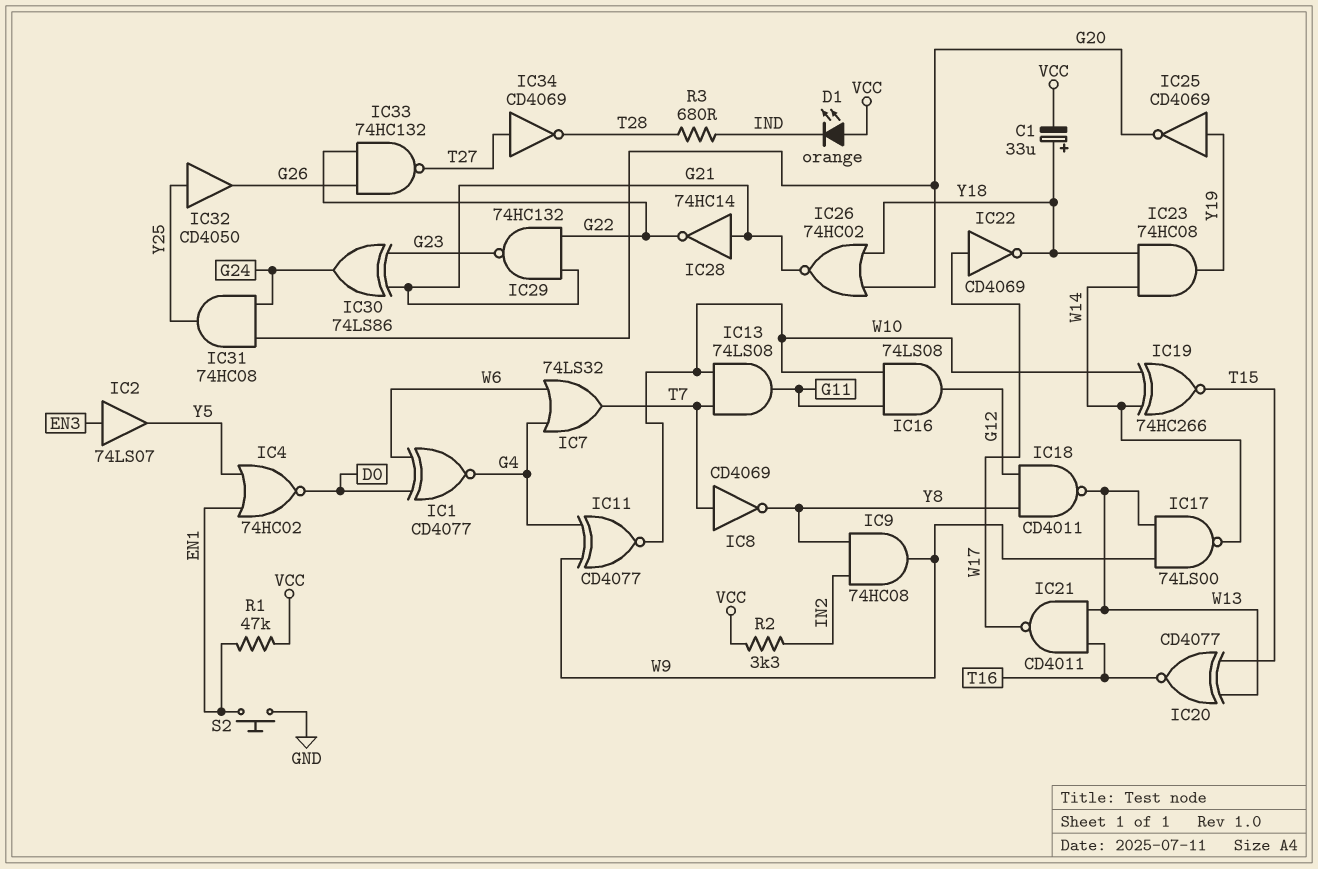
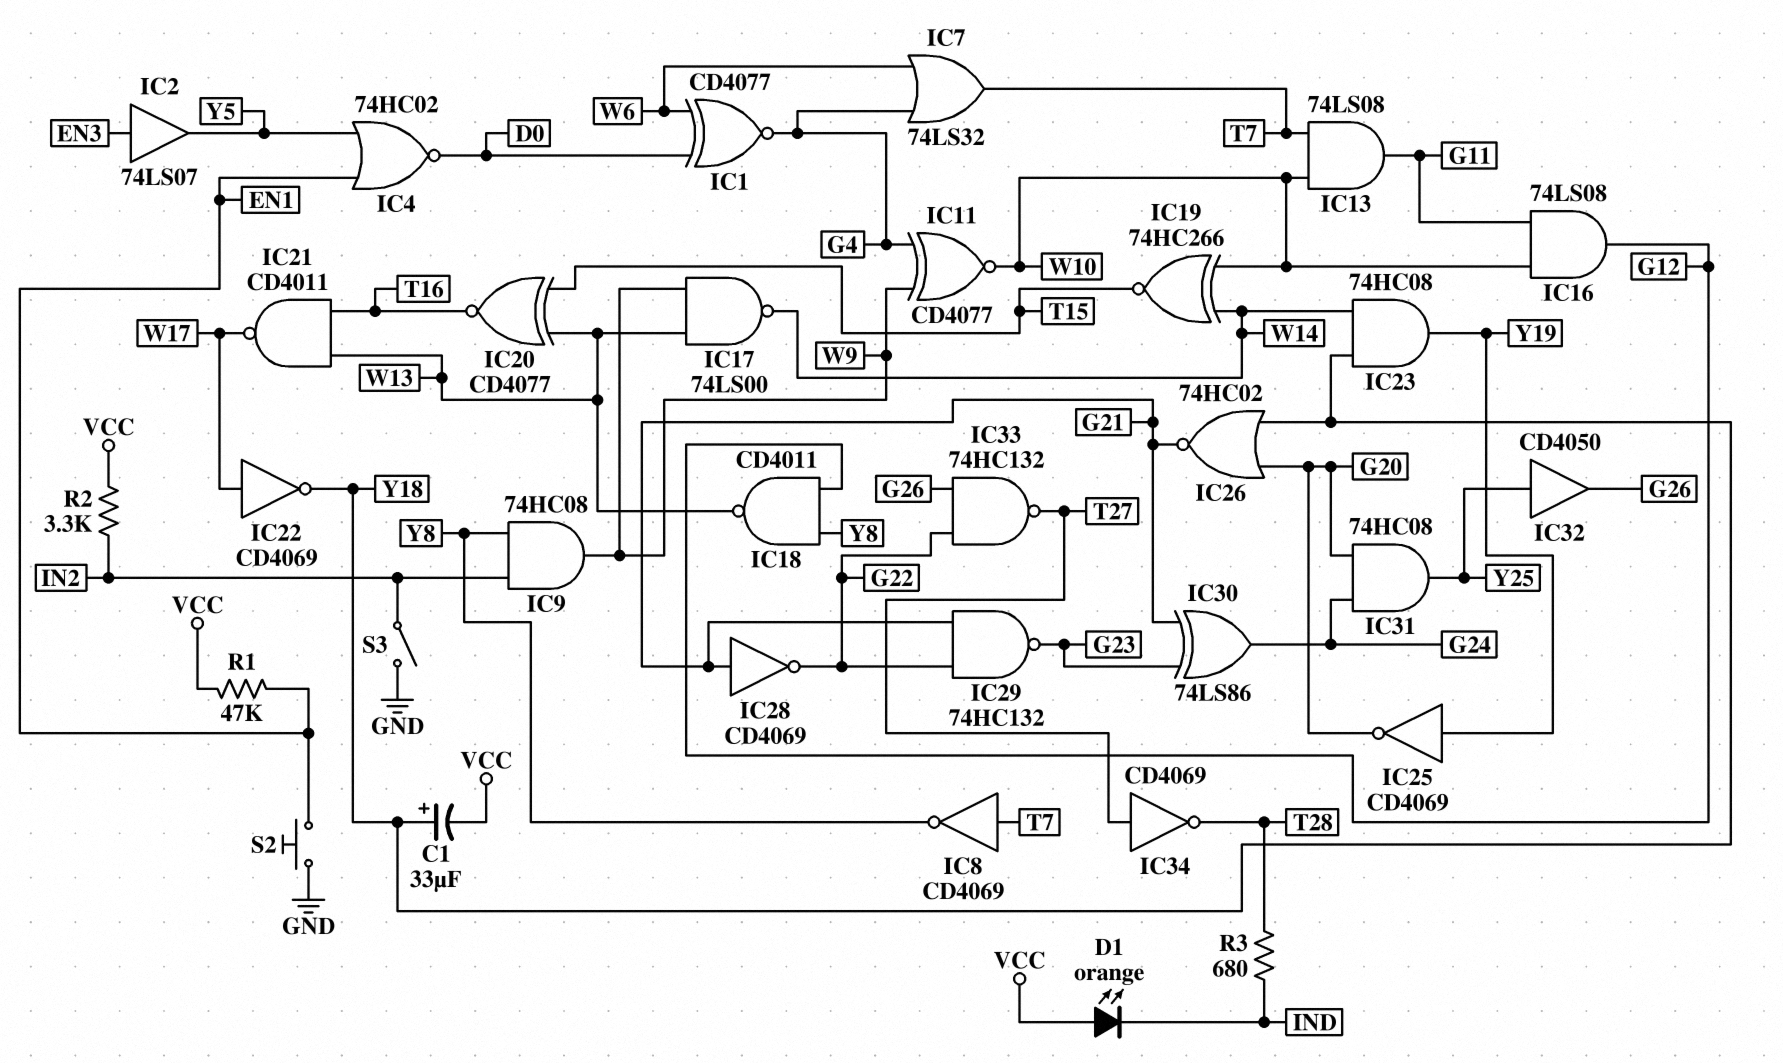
IC28: NOT 74HC14 (in G21, out G22) -> NOT CD4069 (in G21, out G22)
S3: none -> switch (GND, IN2)

